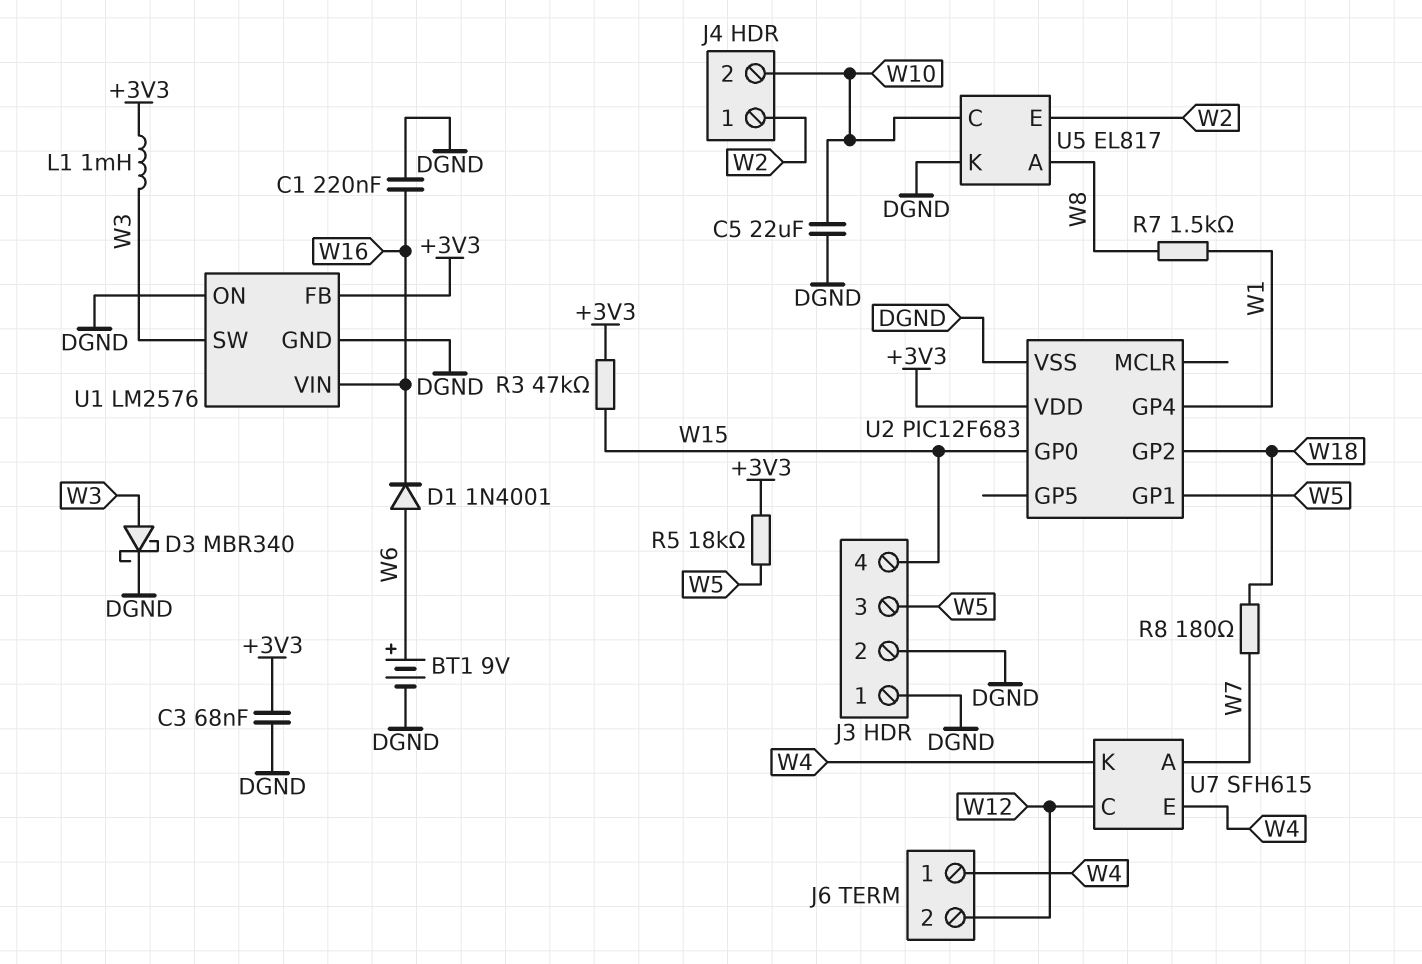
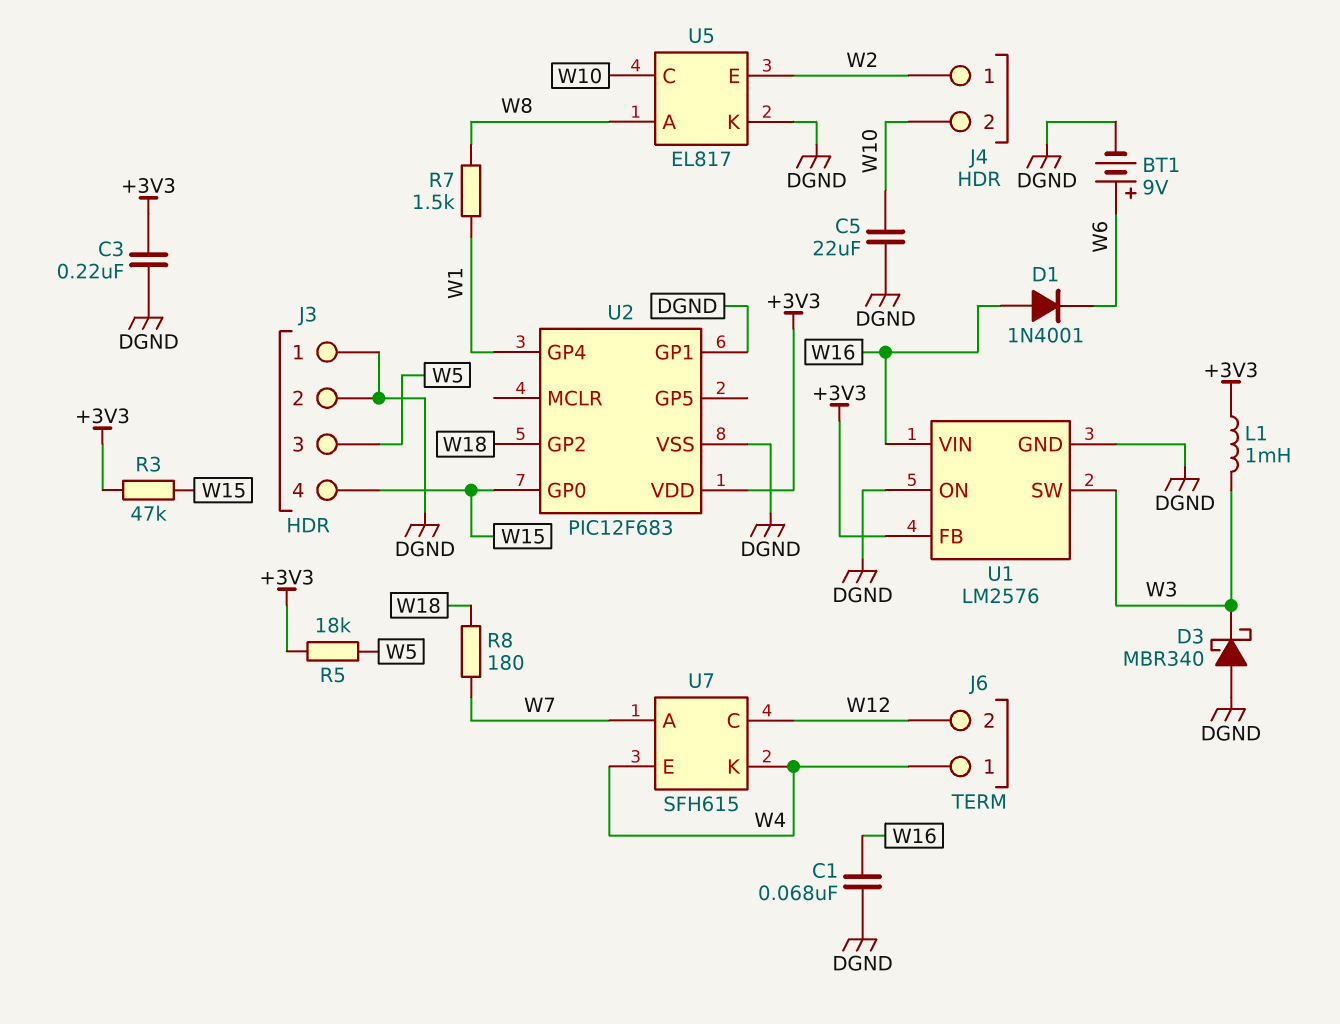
C1: 220nF (DGND, W16) -> 68nF (DGND, W16)
C3: 68nF (+3V3, DGND) -> 220nF (+3V3, DGND)
D1: diode 1N4001 (A W6, K W16) -> diode 1N4001 (A W16, K W6)
D3: schottky MBR340 (A W3, K DGND) -> schottky MBR340 (A DGND, K W3)
U2 pin GP1: W5 -> DGND

